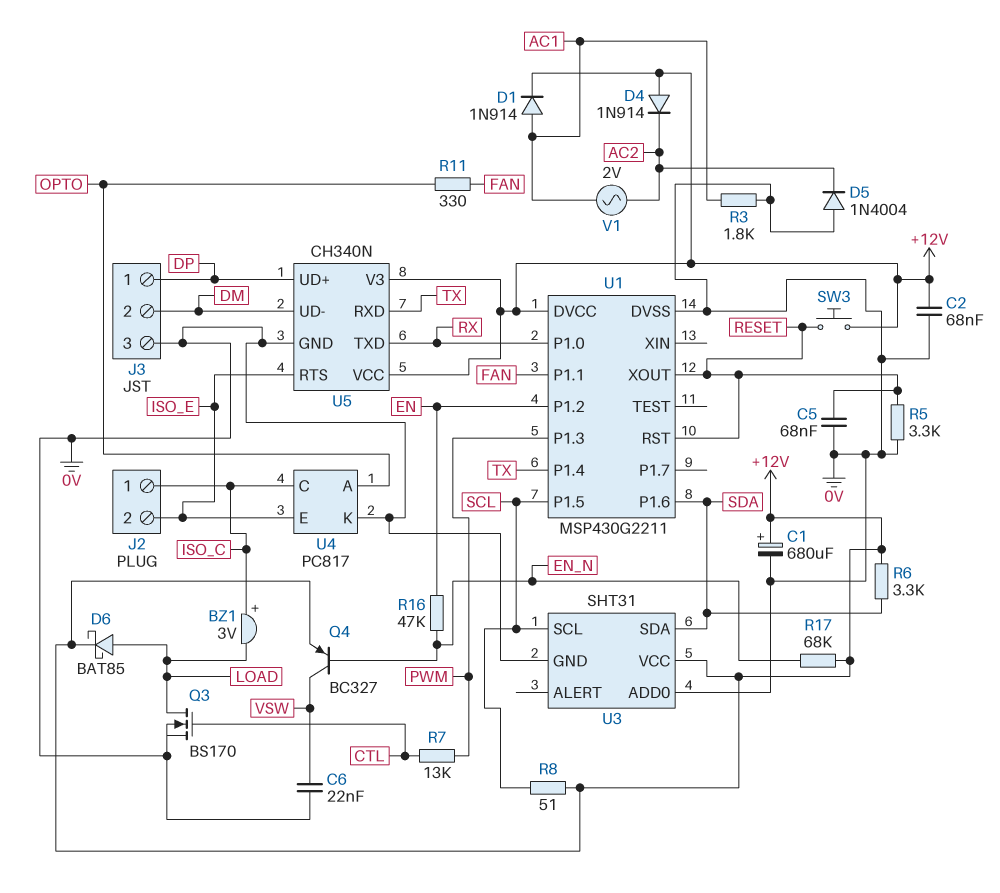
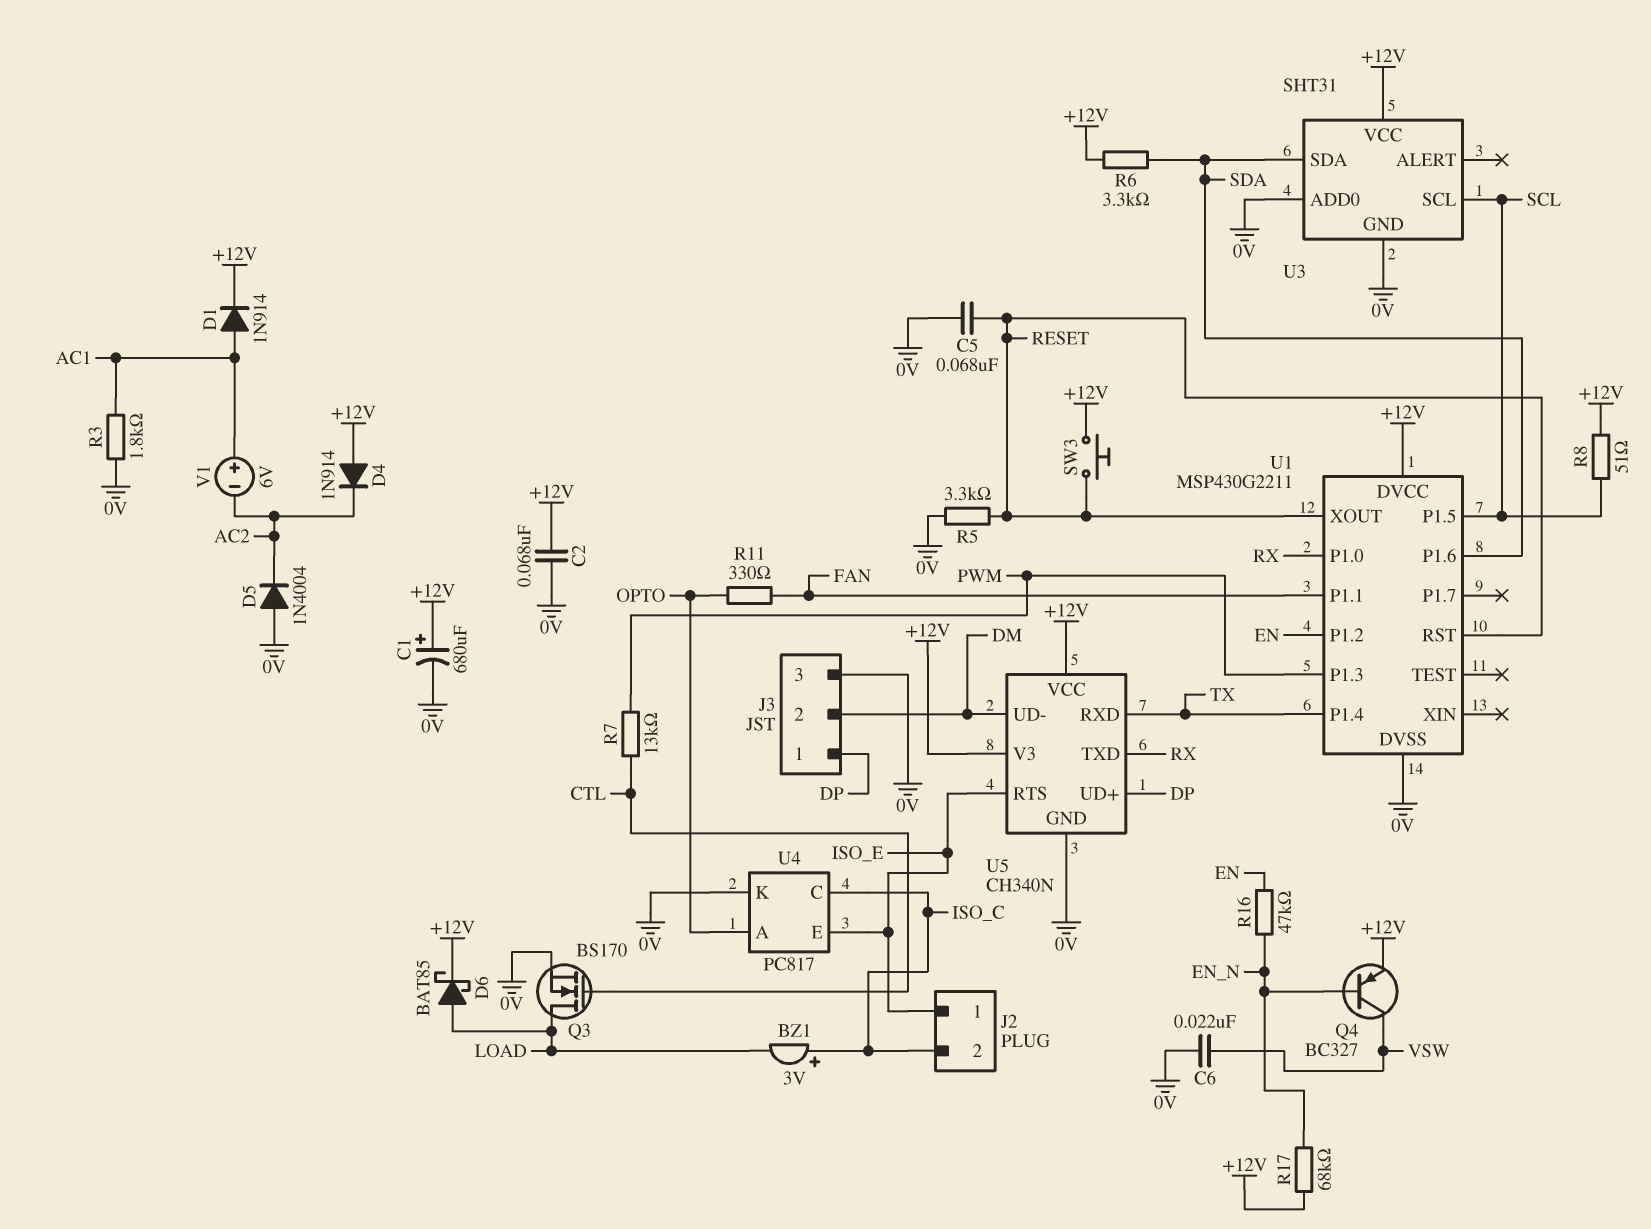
J2 pin 1: ISO_C -> ISO_E
J2 pin 2: ISO_E -> ISO_C
V1: AC 2V (AC1, AC2) -> 6V (plus AC1, minus AC2)

